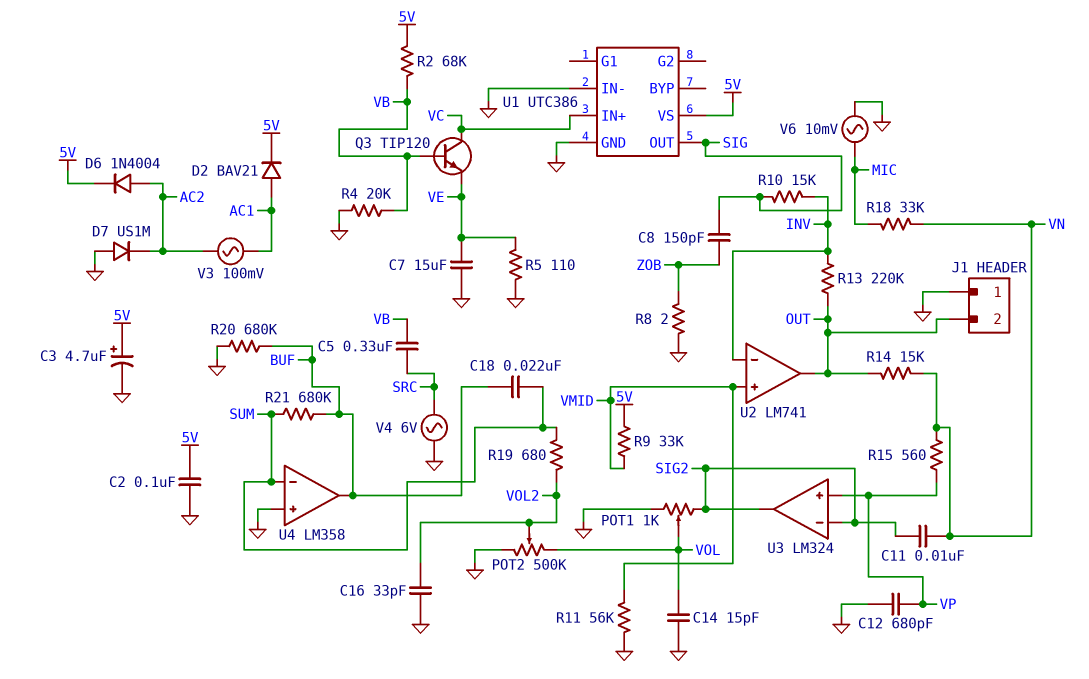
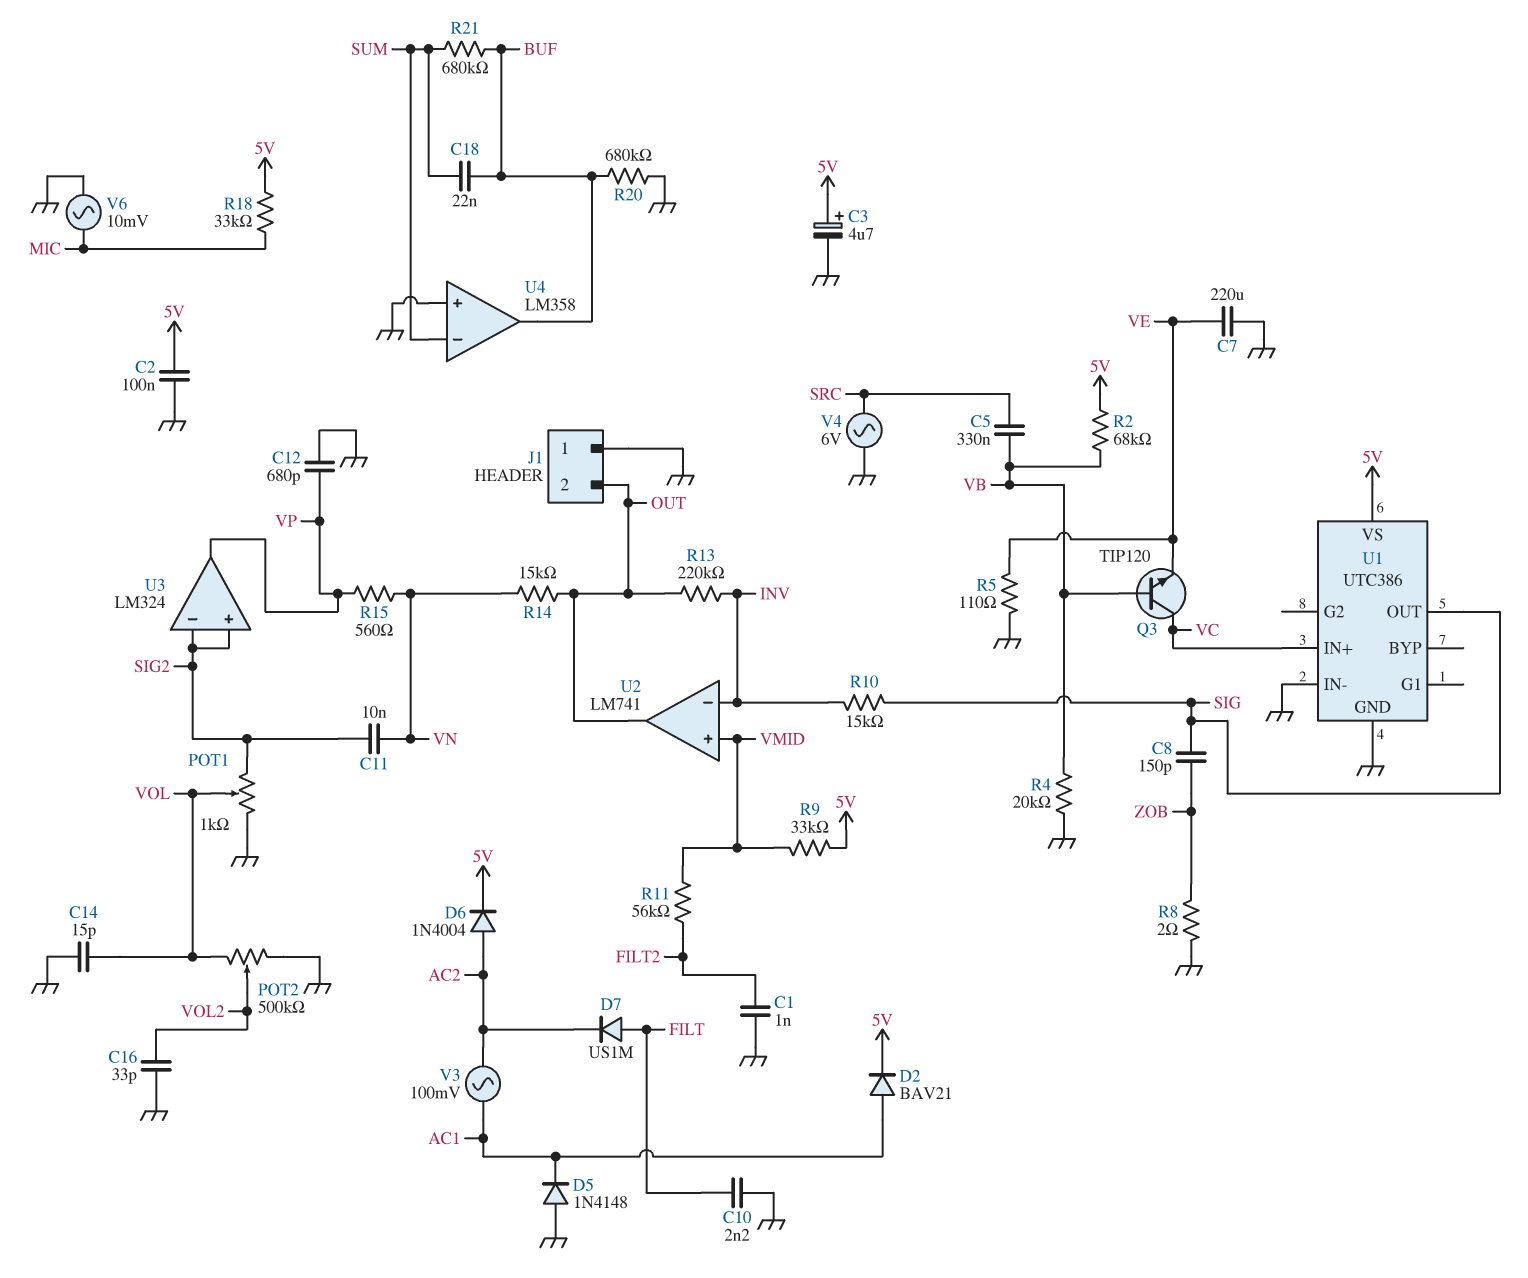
C1: none -> 1nF (FILT2, GND)
C7: 15uF (GND, VE) -> 220uF (GND, VE)
C10: none -> 2.2nF (FILT, GND)
D5: none -> diode 1N4148 (A GND, K AC1)
D7: diode US1M (A GND, K AC2) -> diode US1M (A FILT, K AC2)
R11: 56k (GND, VMID) -> 56k (FILT2, VMID)
R18: 33k (MIC, VN) -> 33k (5V, MIC)
R19: 680 (SUM, VOL2) -> none
U3 pin in+: VP -> SIG2
U3 pin out: SIG2 -> VP

